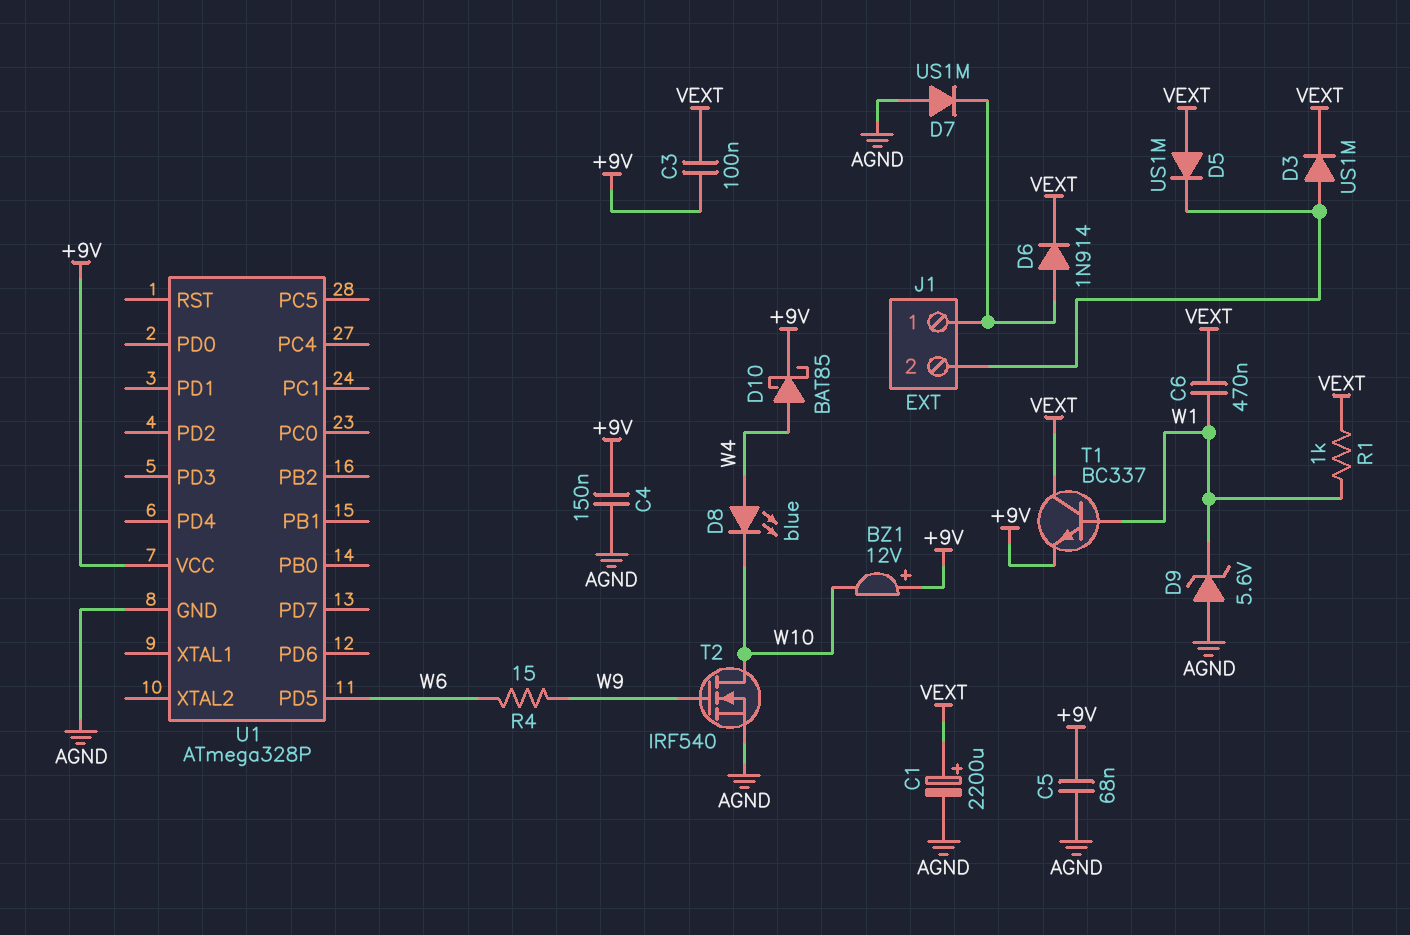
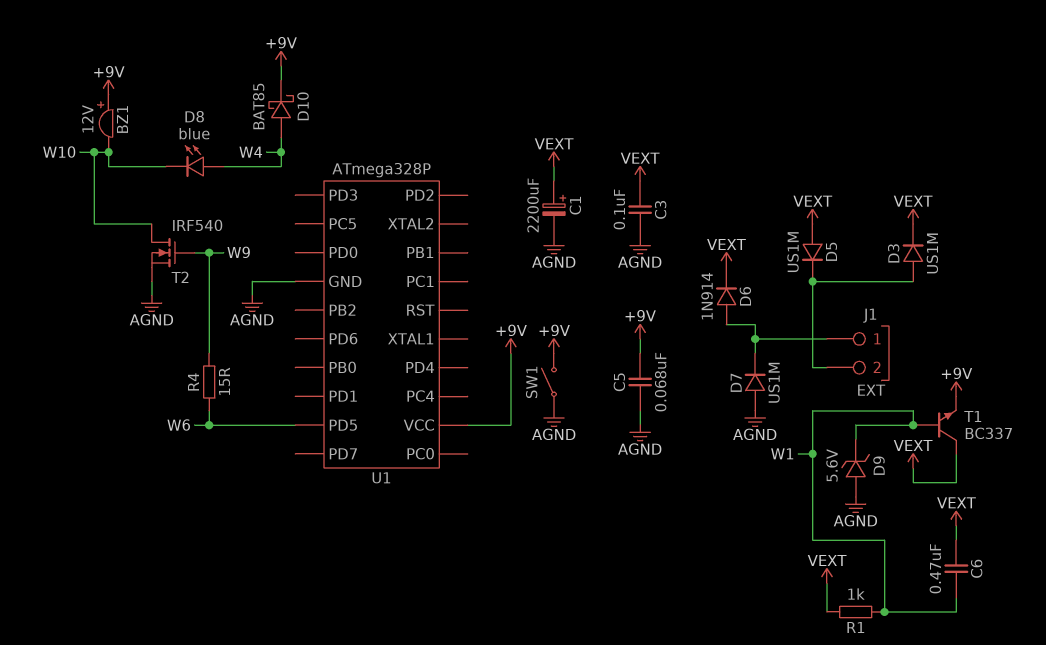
C3: 100nF (+9V, VEXT) -> 100nF (AGND, VEXT)
C4: 150nF (+9V, AGND) -> none
SW1: none -> switch (+9V, AGND)

